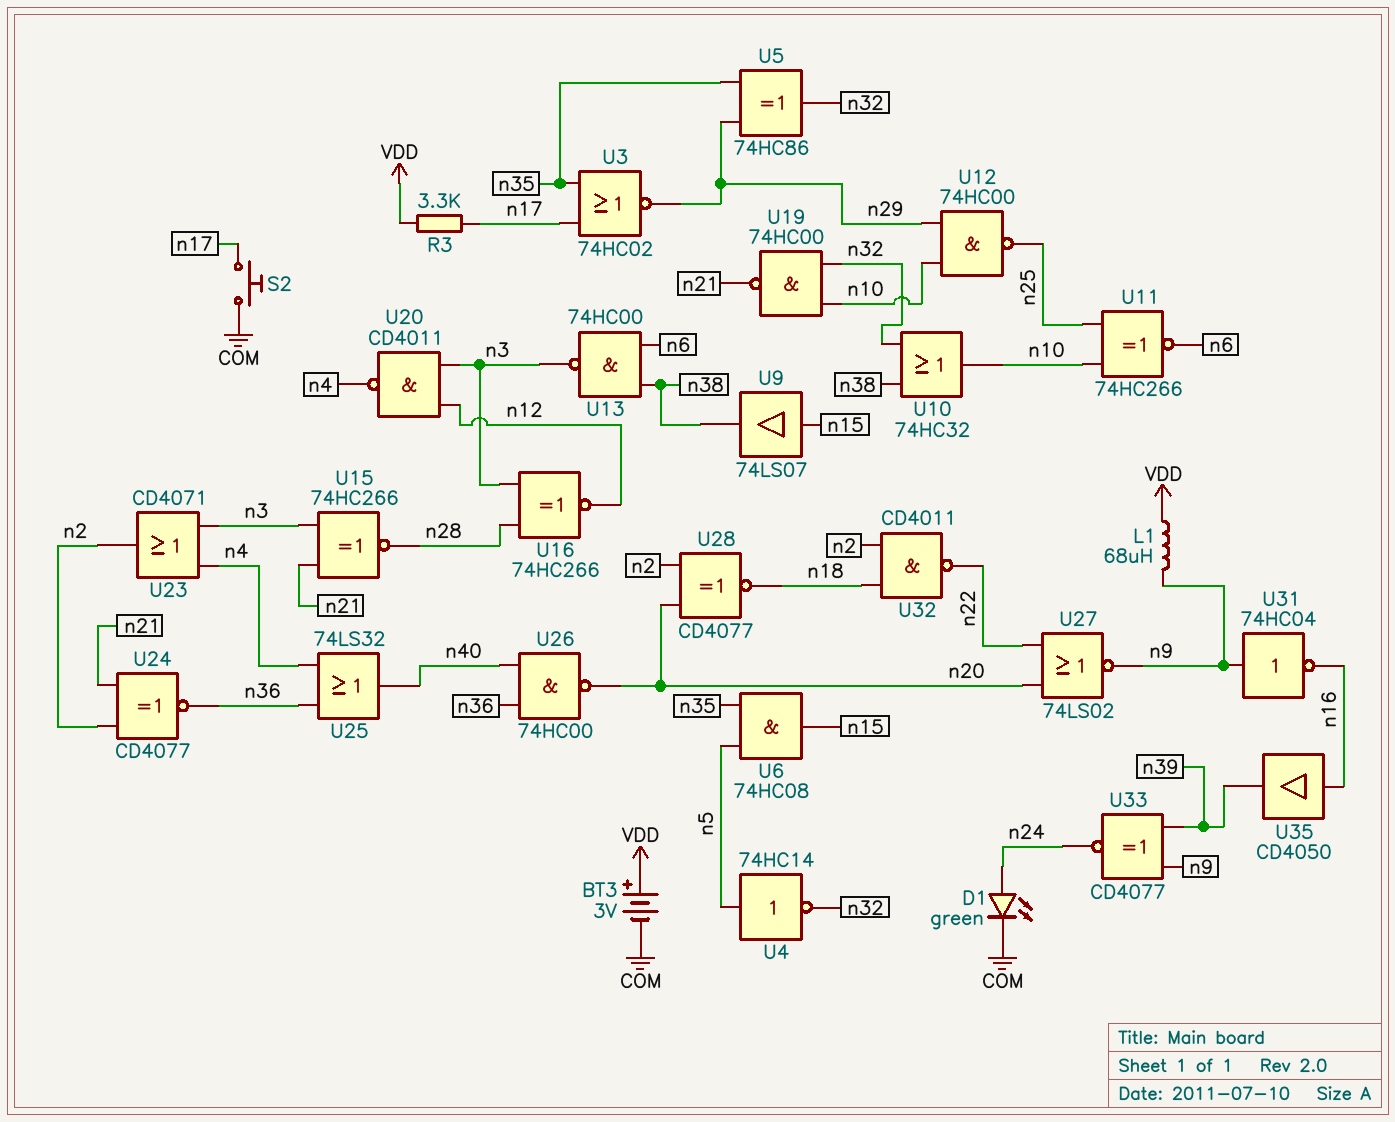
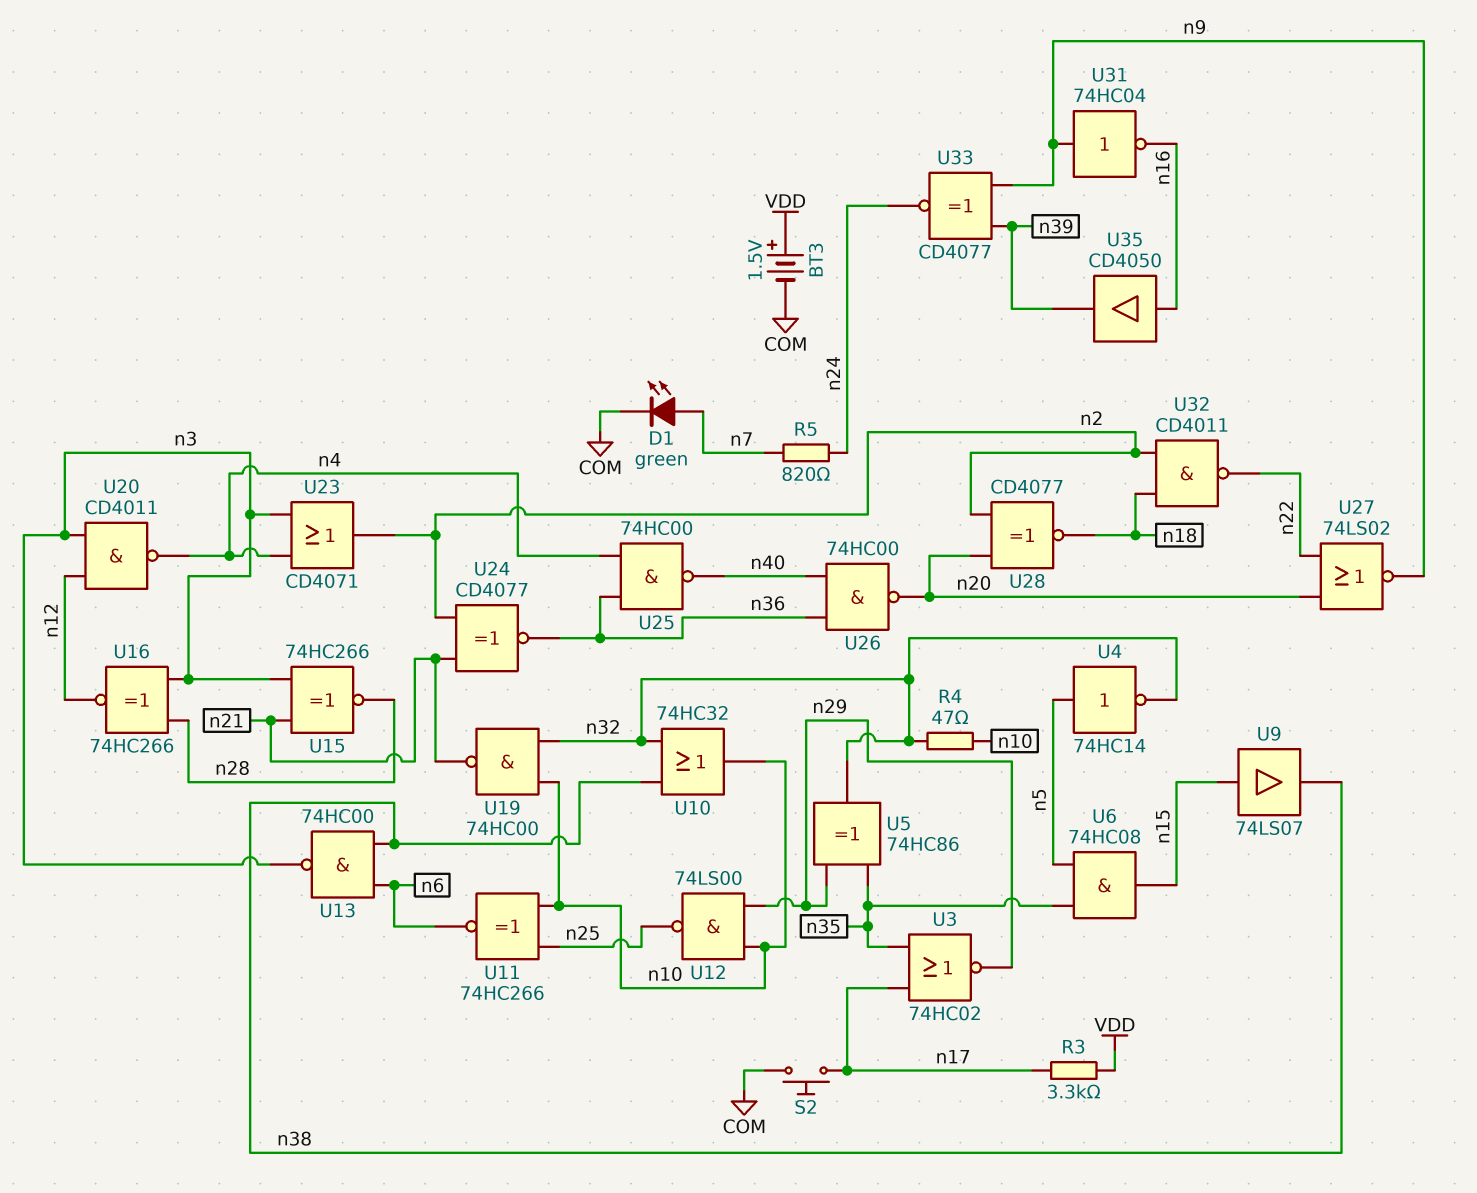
BT3: 3V (plus VDD, minus COM) -> 1.5V (plus VDD, minus COM)
D1: LED green (A n24, K COM) -> LED green (A n7, K COM)
L1: 68uH (VDD, n9) -> none
R4: none -> 47 (n10, n32)
R5: none -> 820 (n7, n24)
U12: NAND 74HC00 (in n10, in n29, out n25) -> NAND 74LS00 (in n10, in n29, out n25)
U25: OR 74LS32 (in n4, in n36, out n40) -> NAND 74HC00 (in n4, in n36, out n40)

